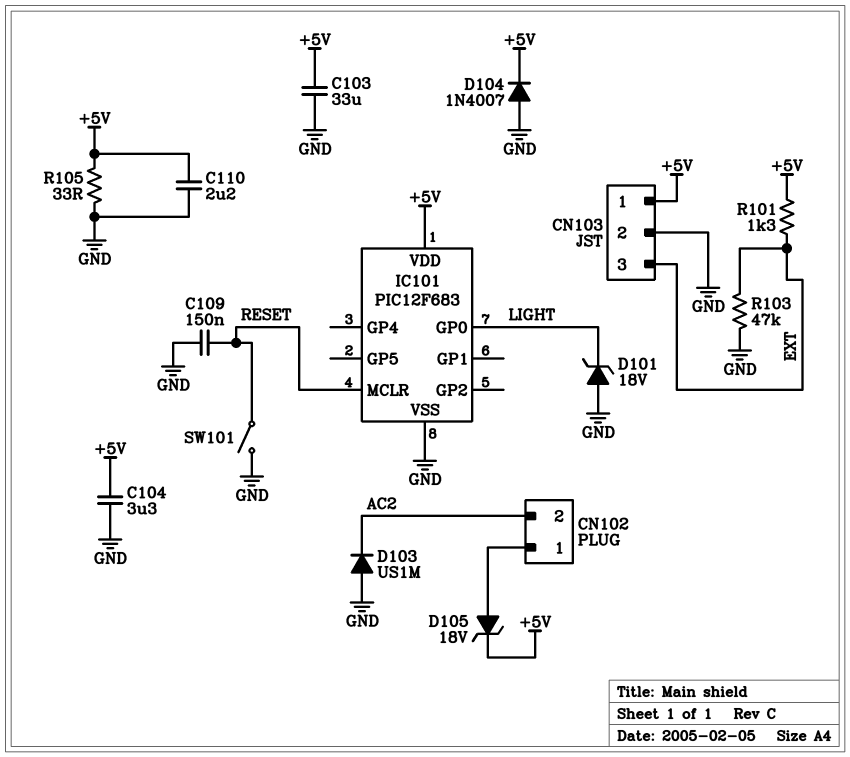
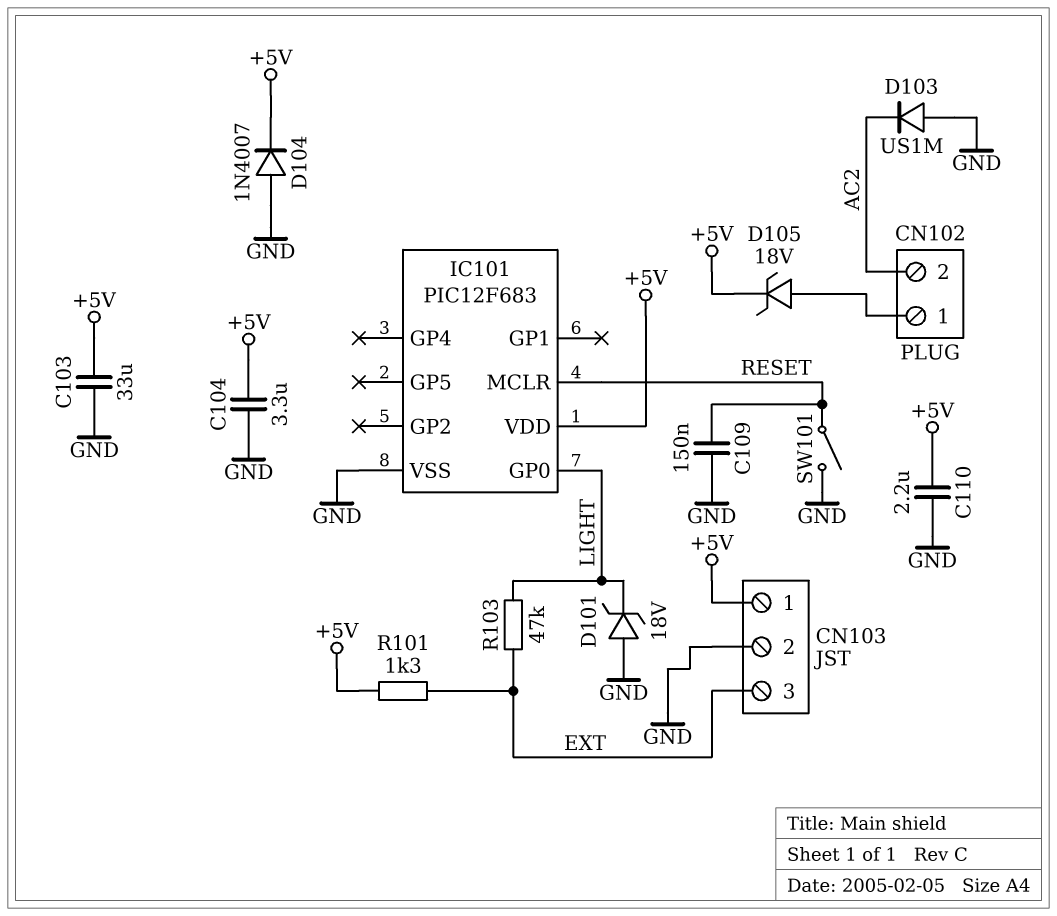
R103: 47k (EXT, GND) -> 47k (EXT, LIGHT)
R105: 33 (+5V, GND) -> none

